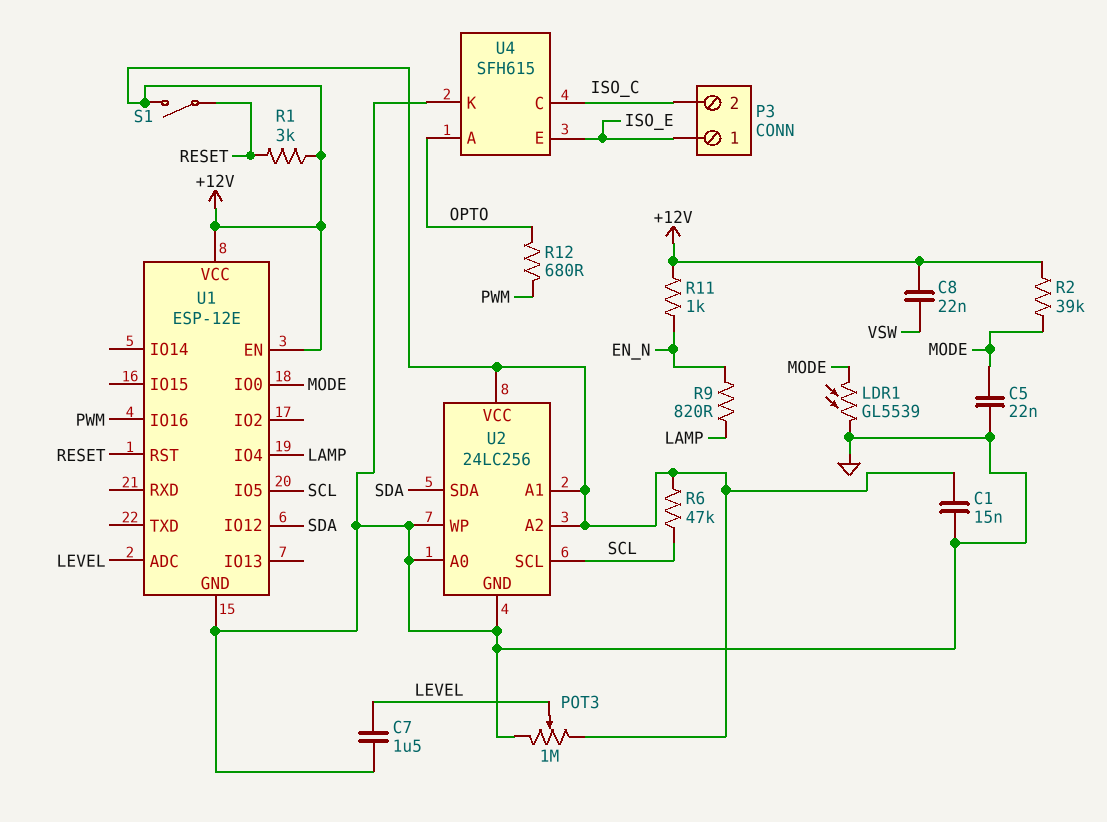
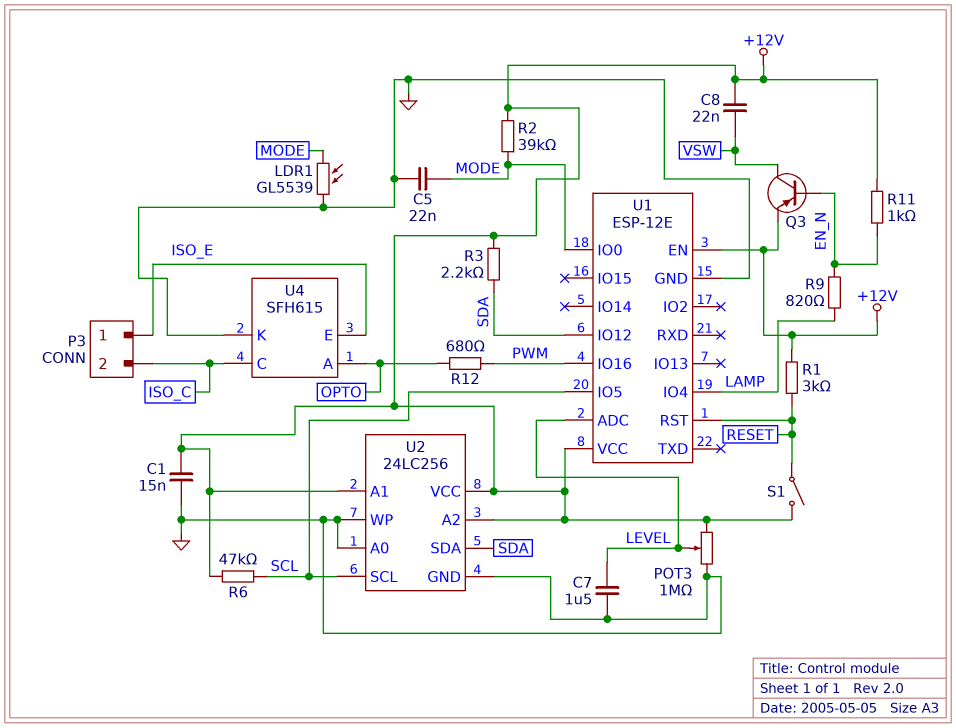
Q3: none -> PNP (B EN_N, C VSW, E +12V)
R3: none -> 2.2k (+12V, SDA)

